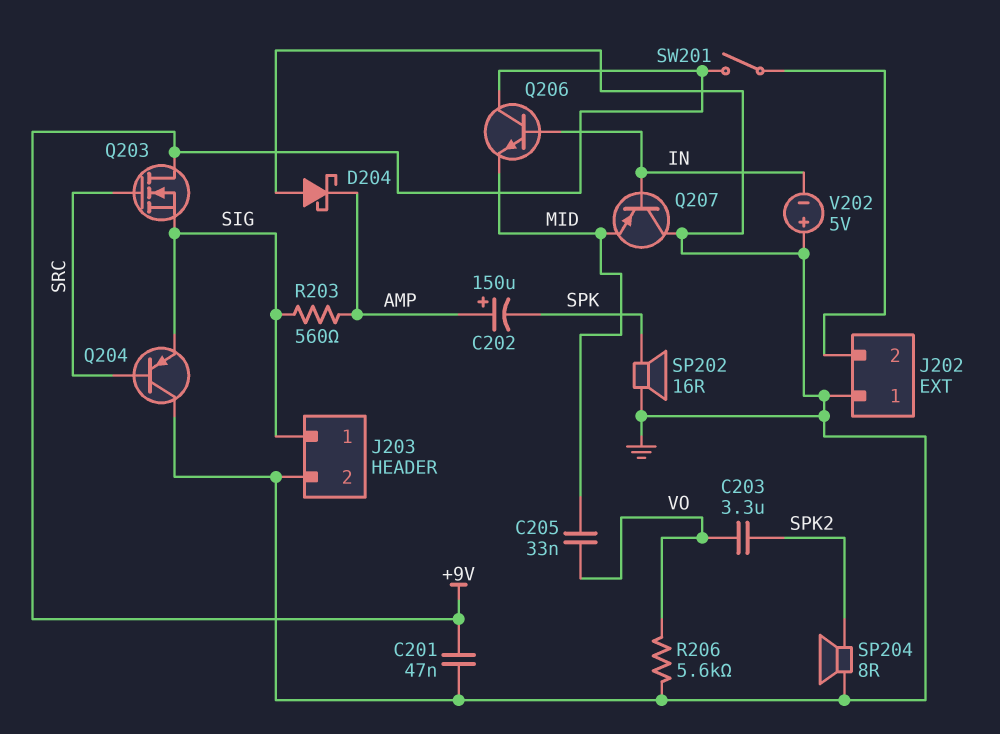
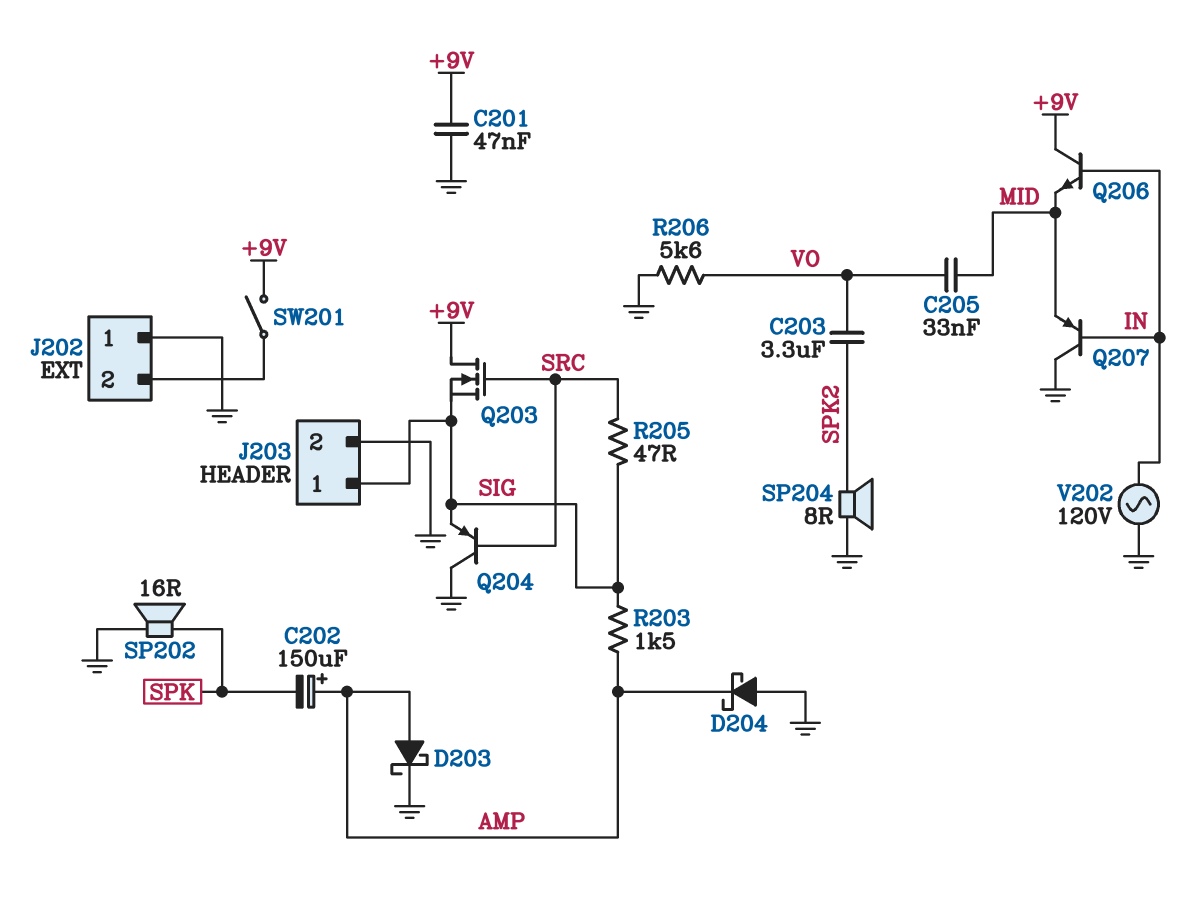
D203: none -> schottky (A AMP, K GND)
R203: 560 (AMP, SIG) -> 1.5k (AMP, SIG)
R205: none -> 47 (SIG, SRC)
V202: 5V (plus GND, minus IN) -> AC 120V (GND, IN)

